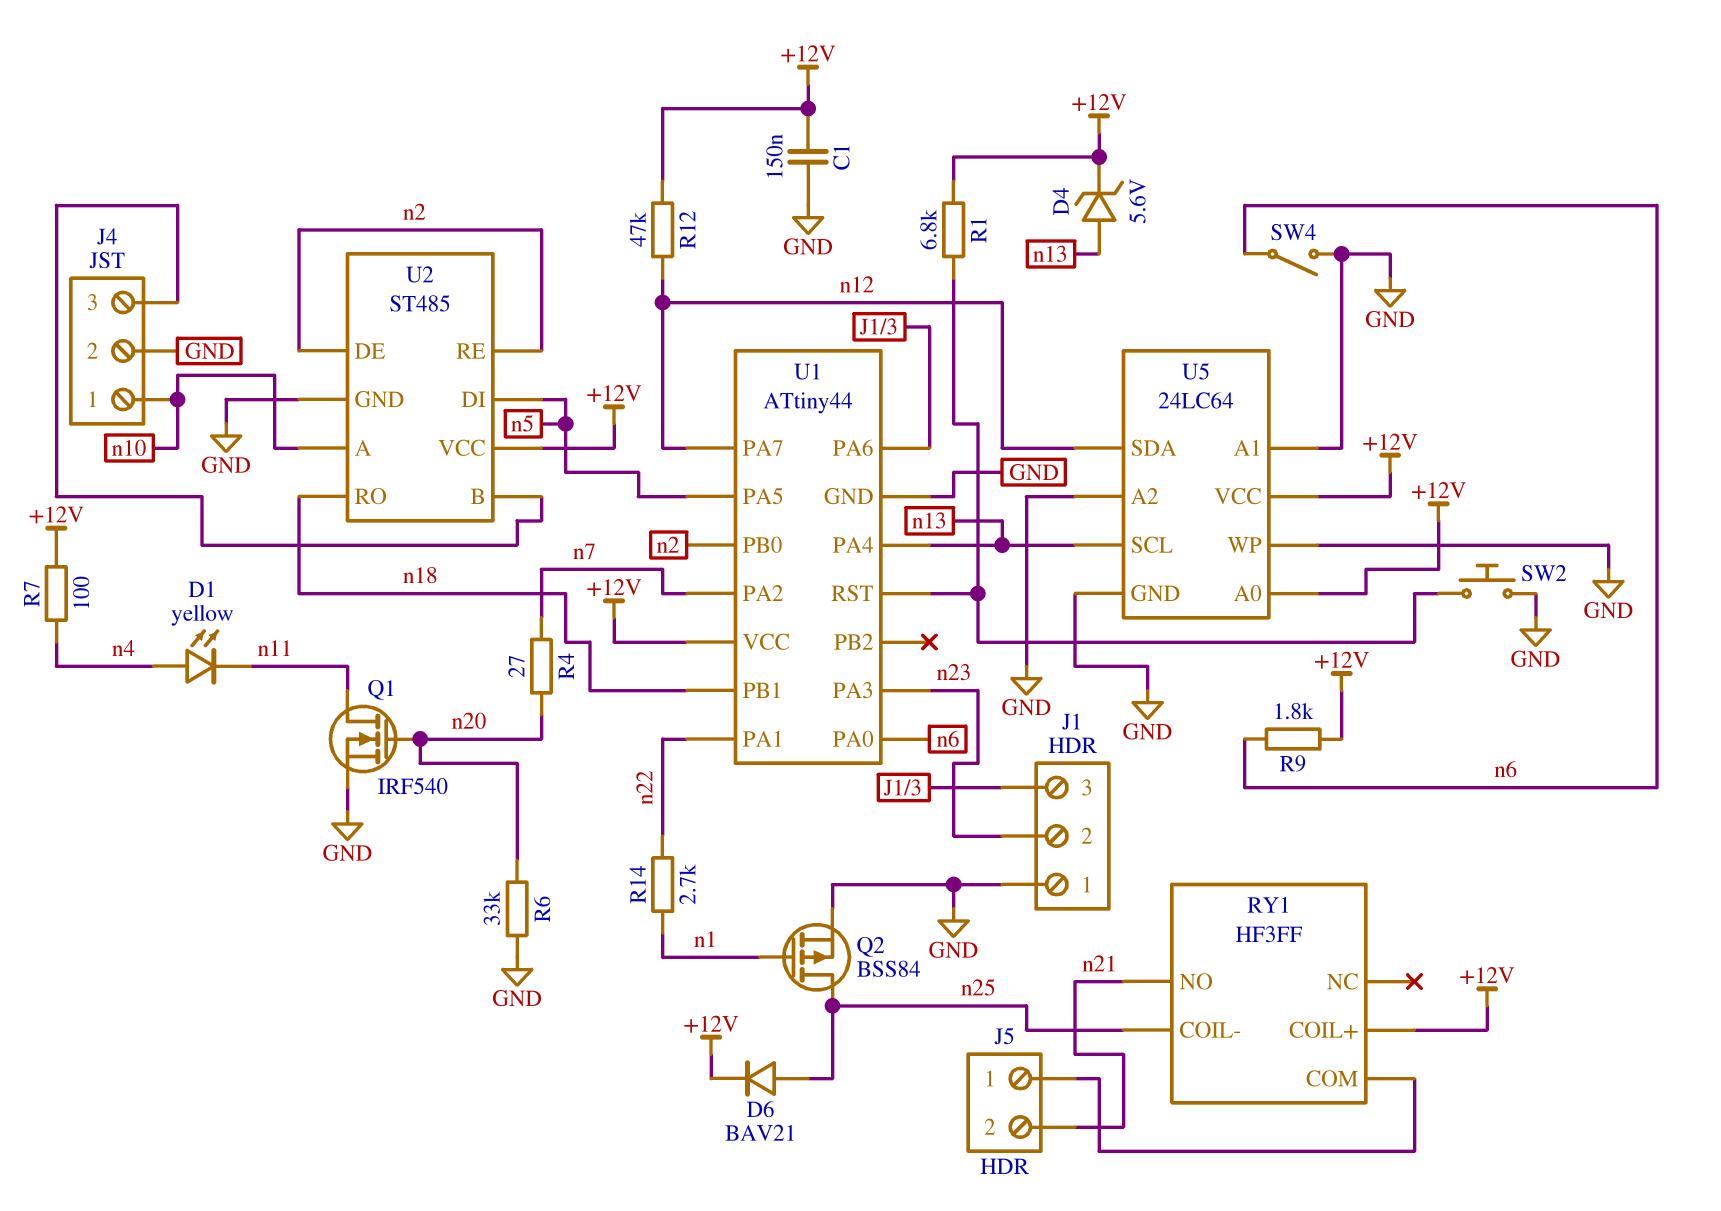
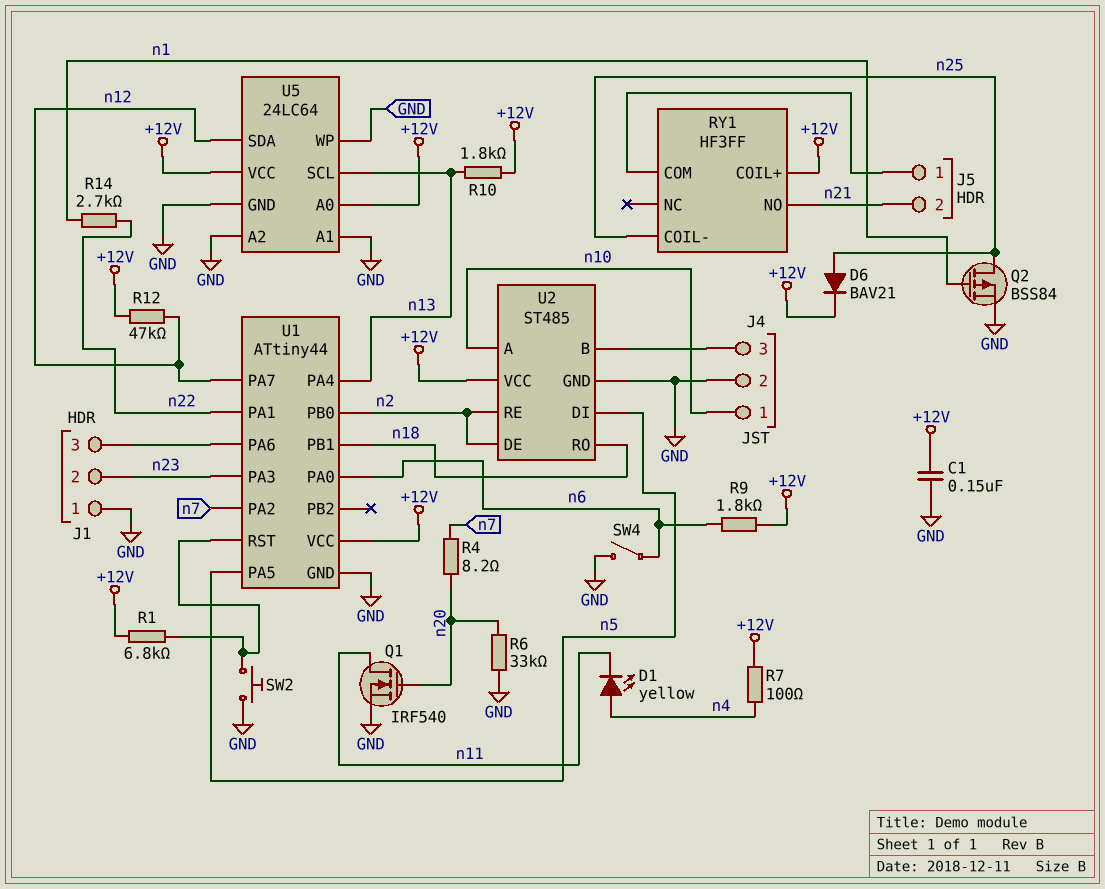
D4: zener 5.6V (A n13, K +12V) -> none
R4: 27 (n7, n20) -> 8.2 (n7, n20)
R10: none -> 1.8k (+12V, n13)

